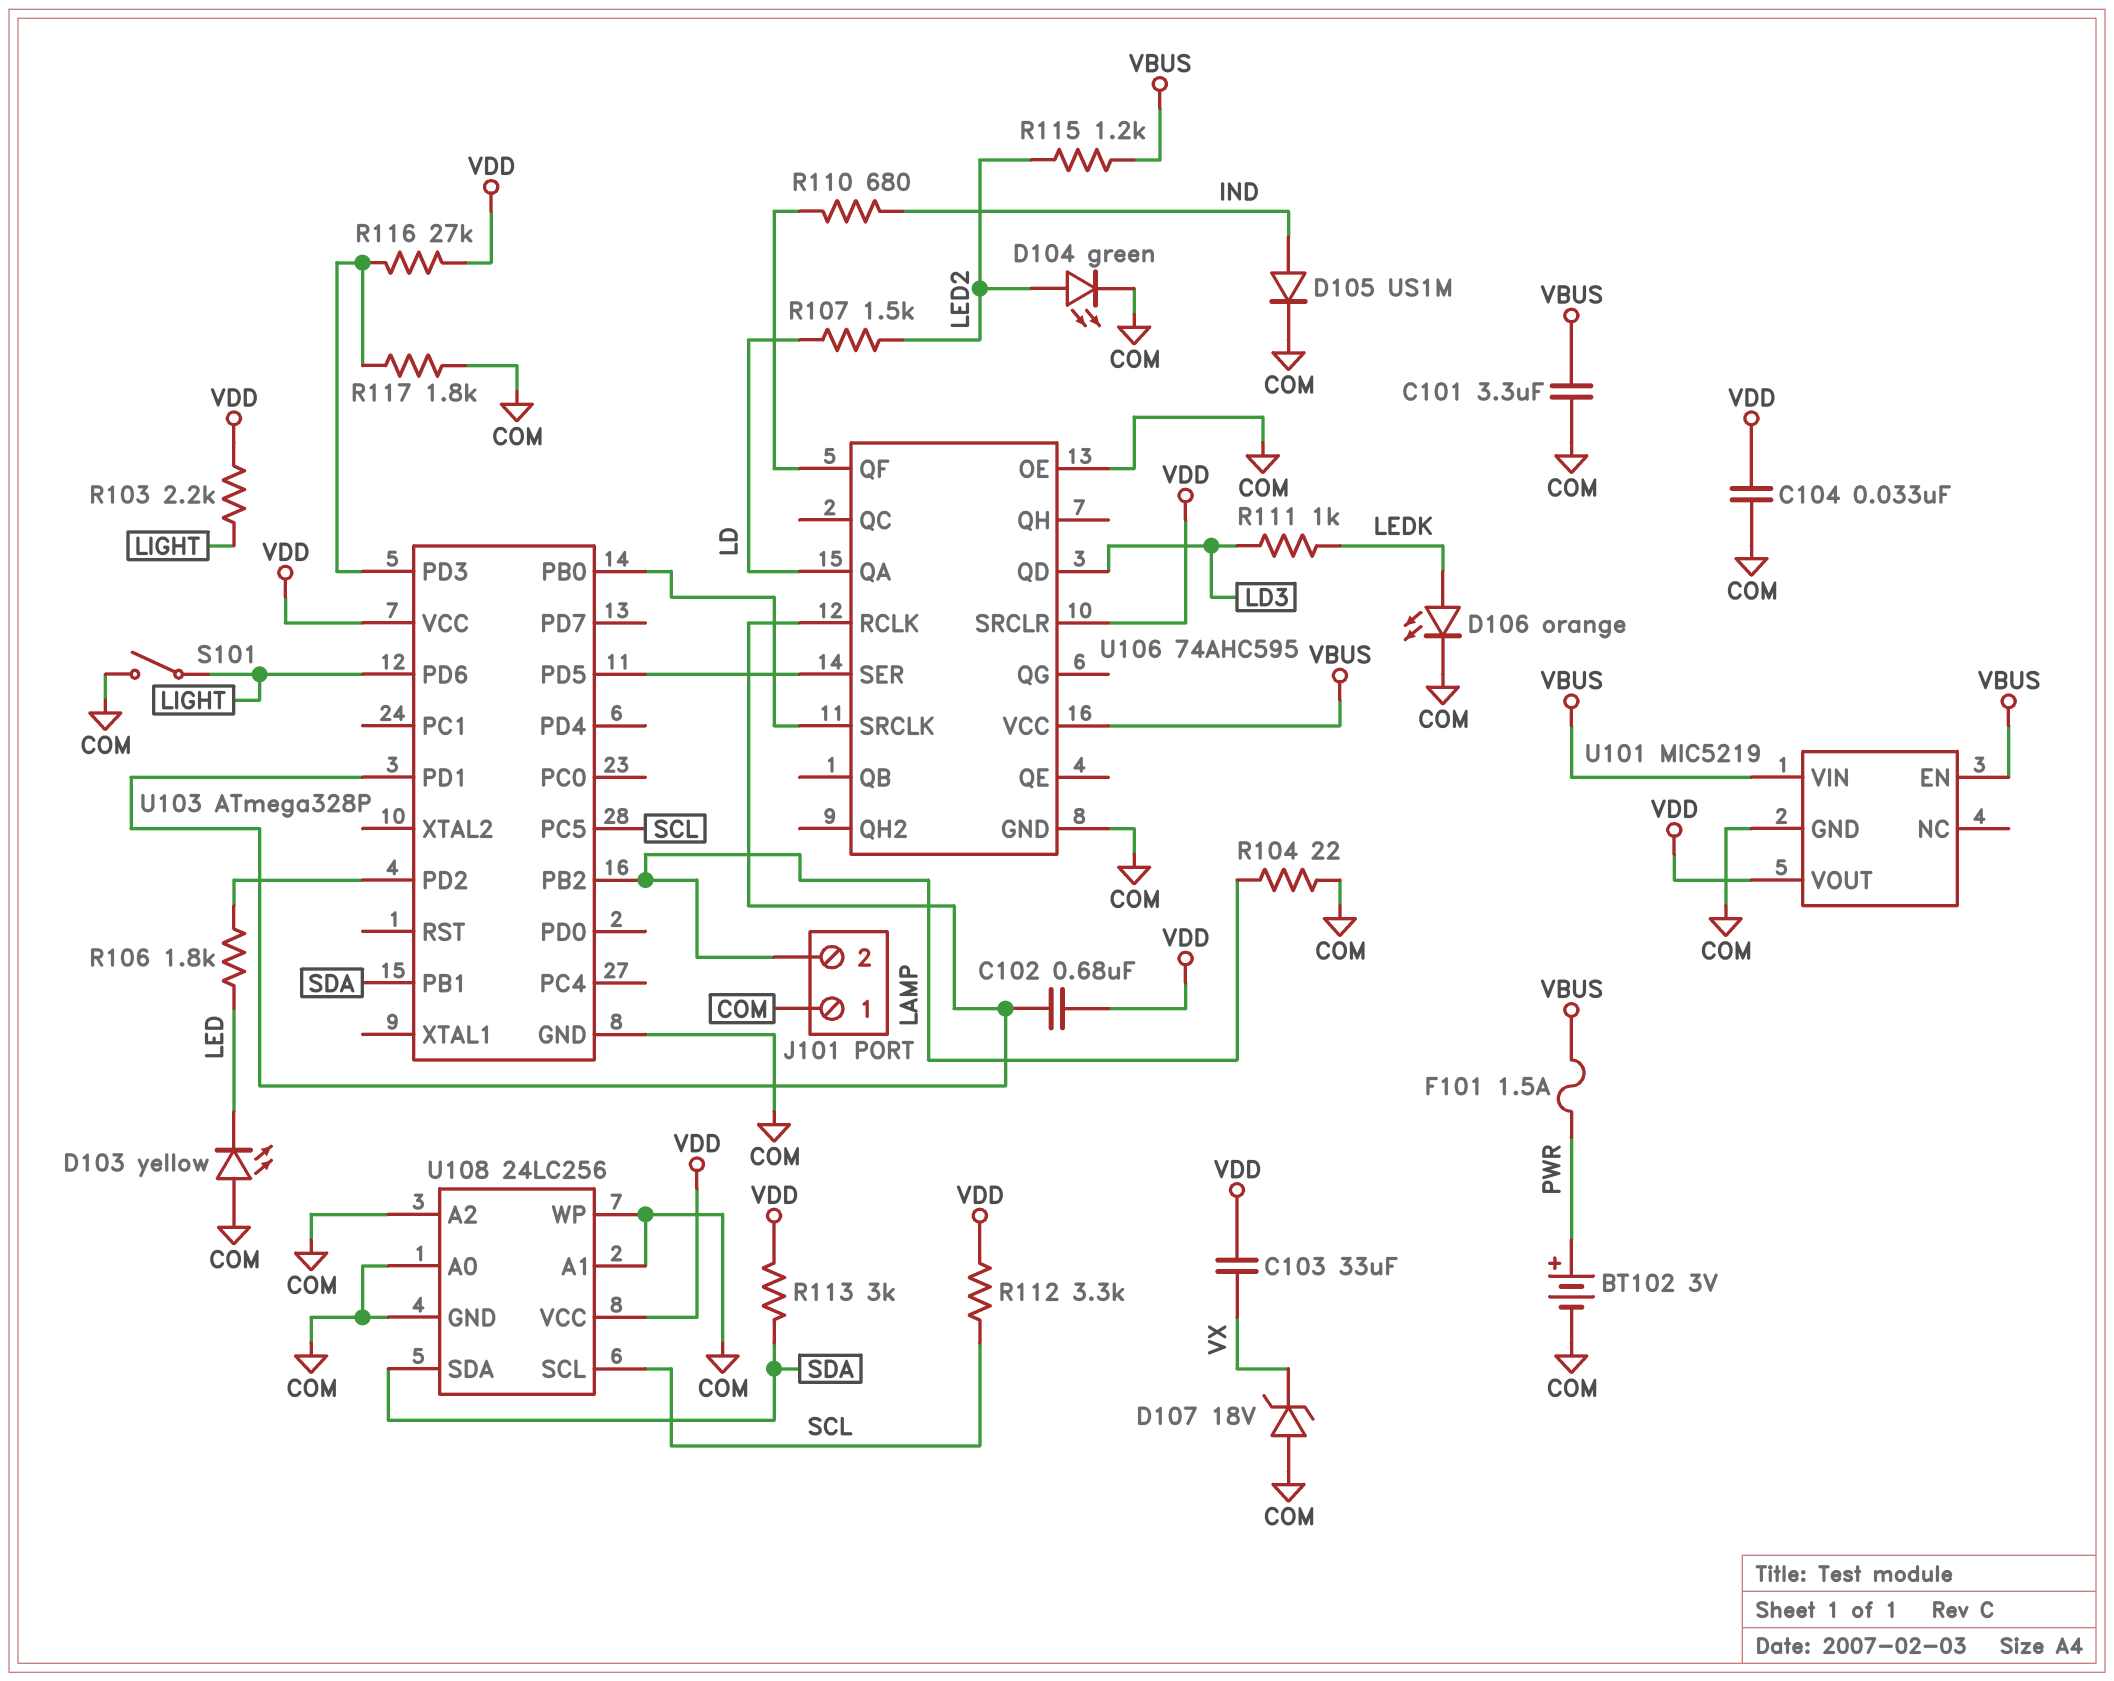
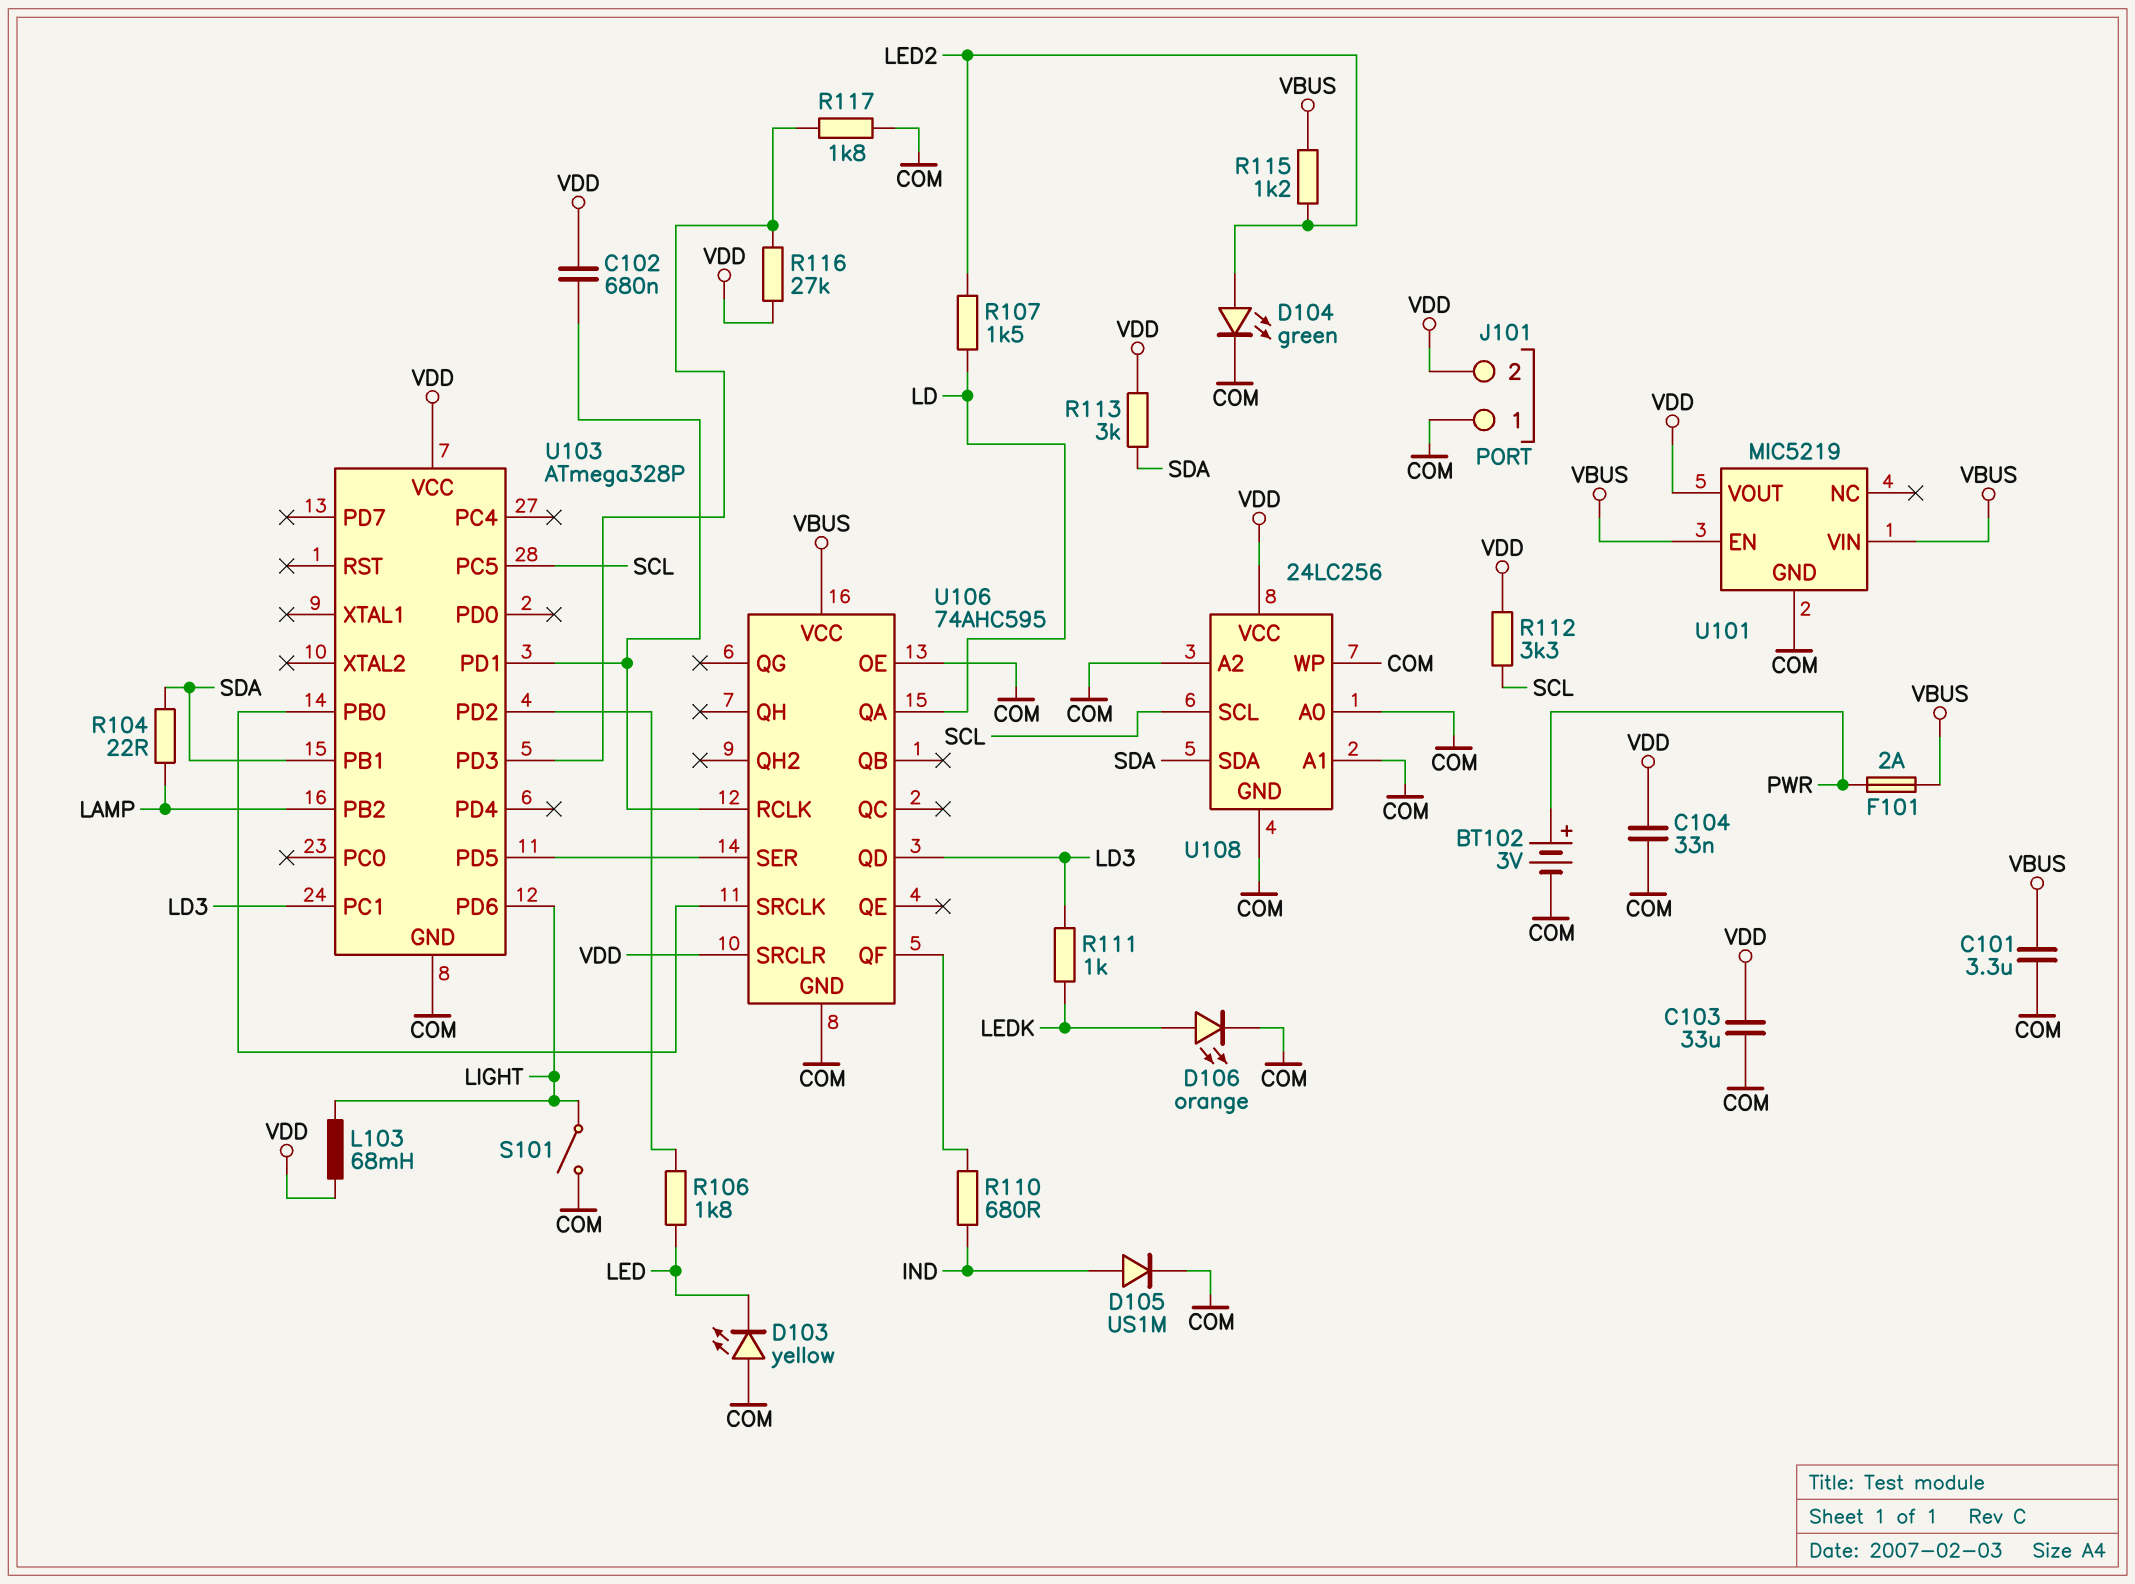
C103: 33uF (VDD, VX) -> 33uF (COM, VDD)
D107: zener 18V (A COM, K VX) -> none
F101: 1.5A (PWR, VBUS) -> 2A (PWR, VBUS)
J101 pin 2: LAMP -> VDD
L103: none -> 68mH (LIGHT, VDD)
R103: 2.2k (LIGHT, VDD) -> none
R104: 22 (COM, LAMP) -> 22 (LAMP, SDA)
U103 pin PC1: none -> LD3

